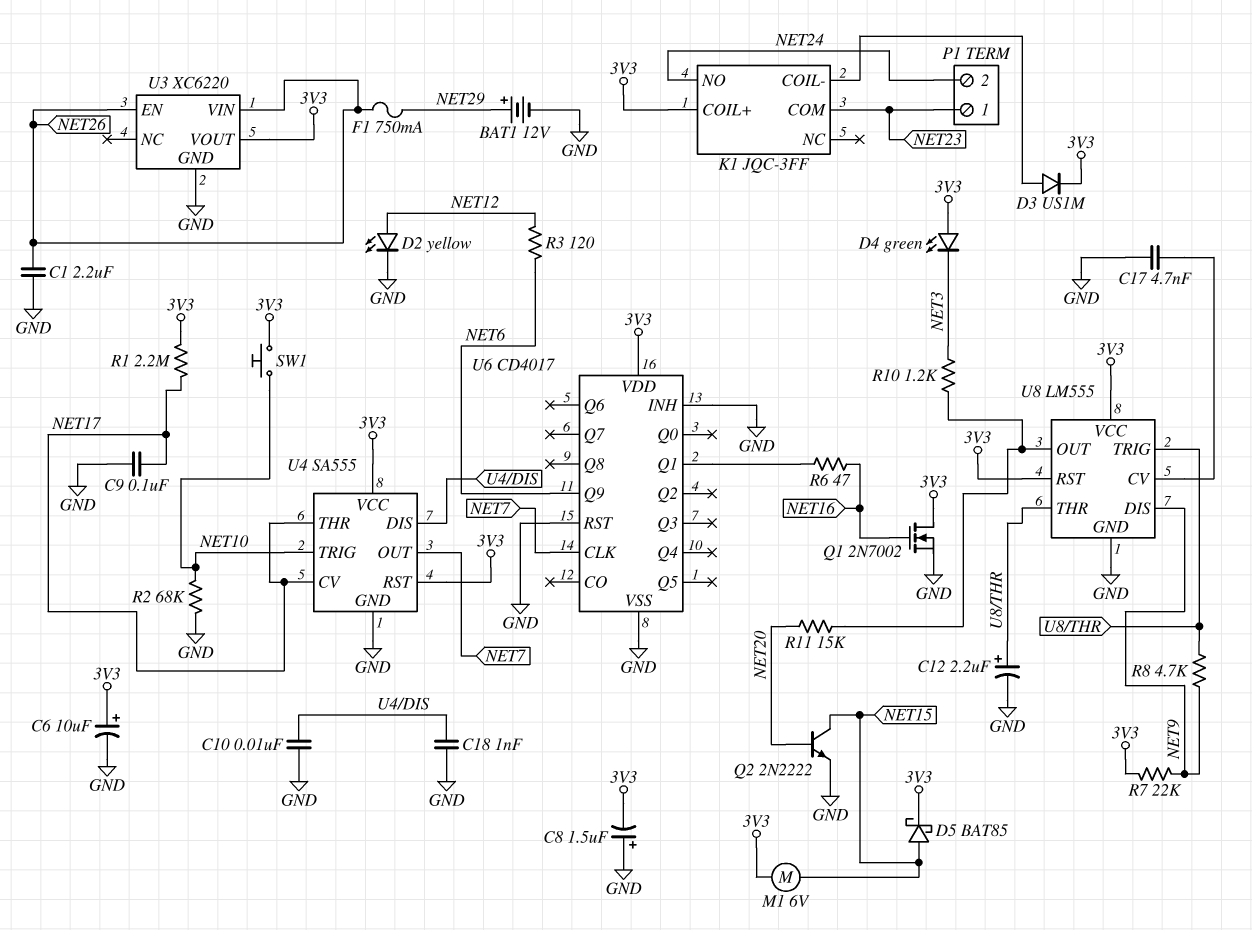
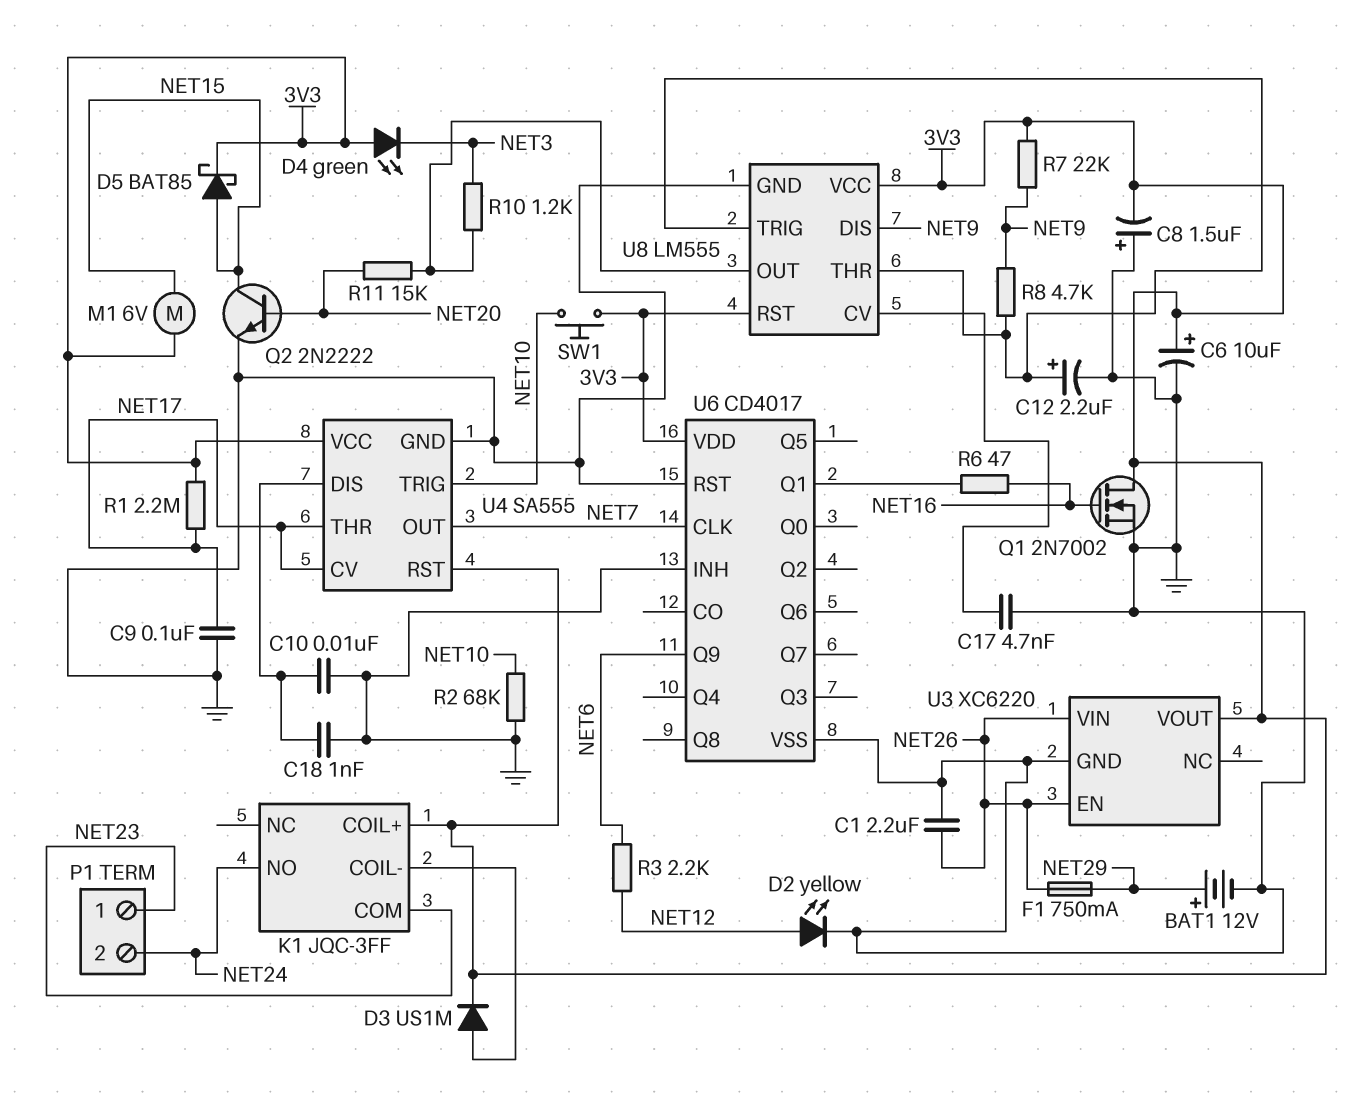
R3: 120 (NET6, NET12) -> 2.2k (NET6, NET12)

